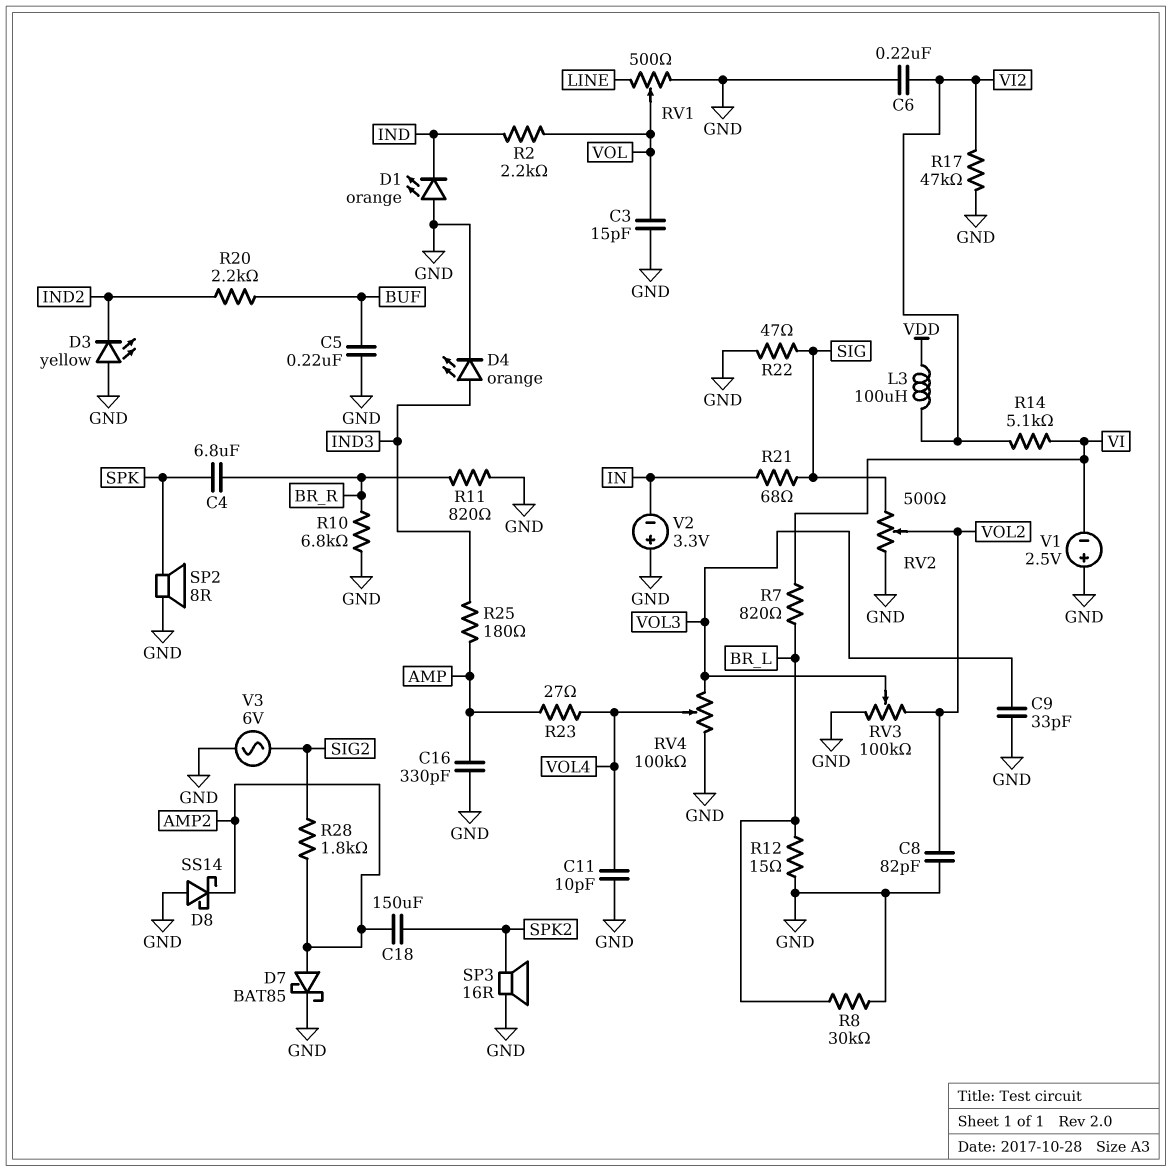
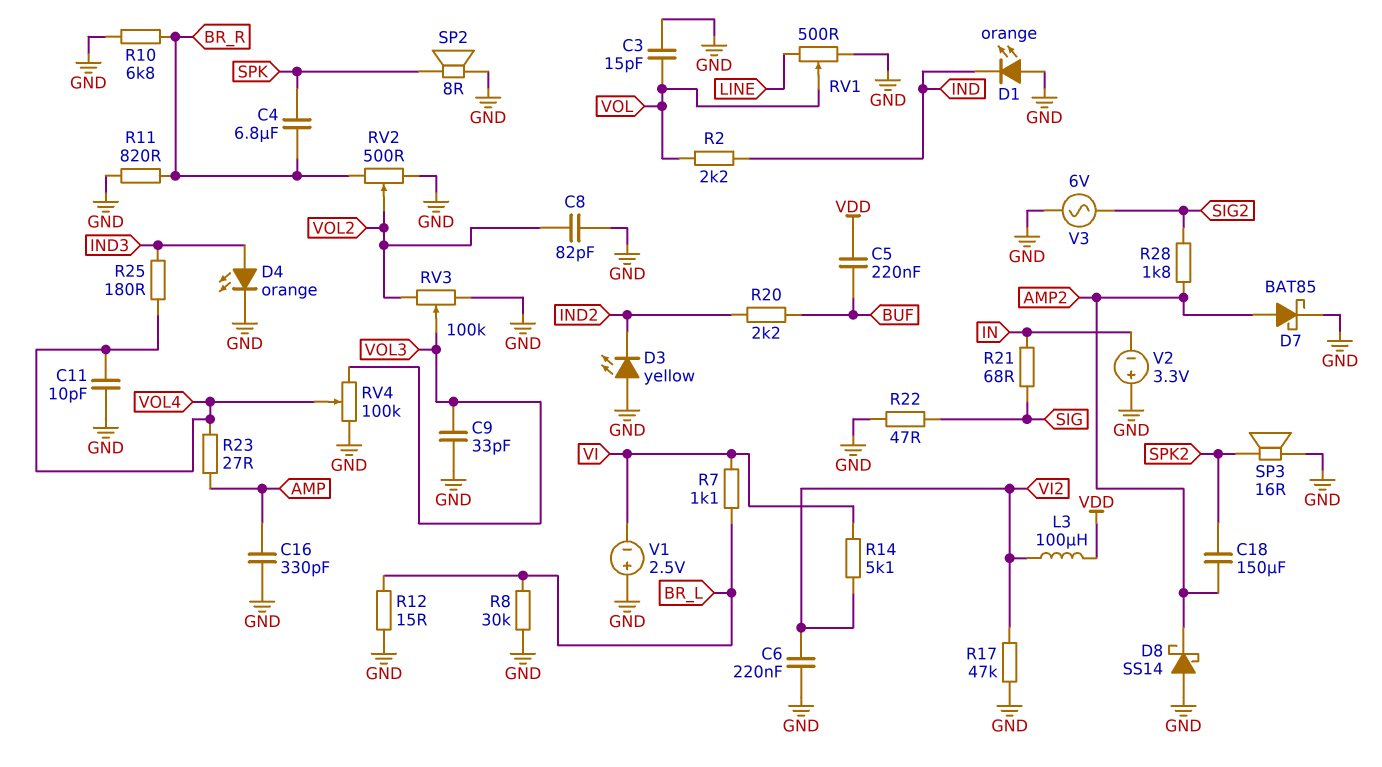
C5: 220nF (BUF, GND) -> 220nF (BUF, VDD)
R7: 820 (BR_L, VI) -> 1.1k (BR_L, VI)
R25: 180 (AMP, IND3) -> 180 (IND3, VOL4)
RV2: 500 (GND, SIG, wiper VOL2) -> 500 (BR_R, GND, wiper VOL2)

